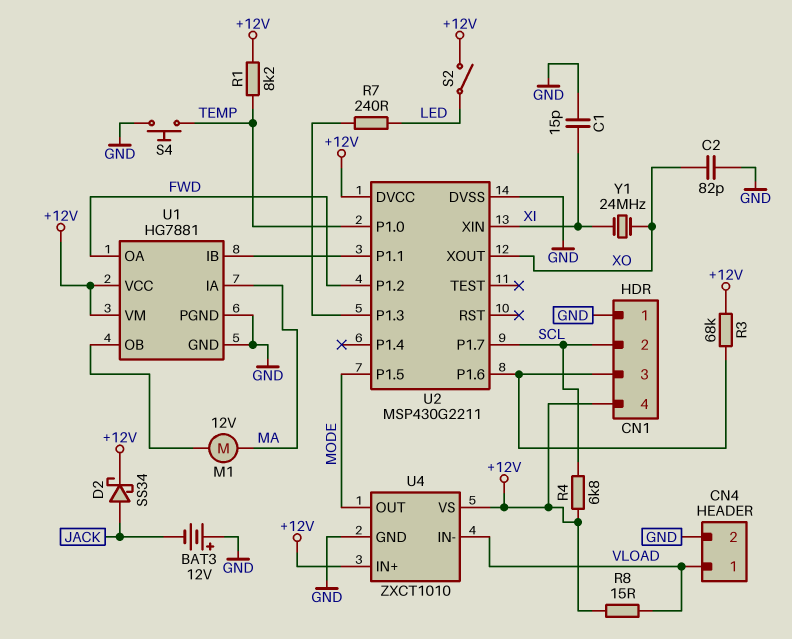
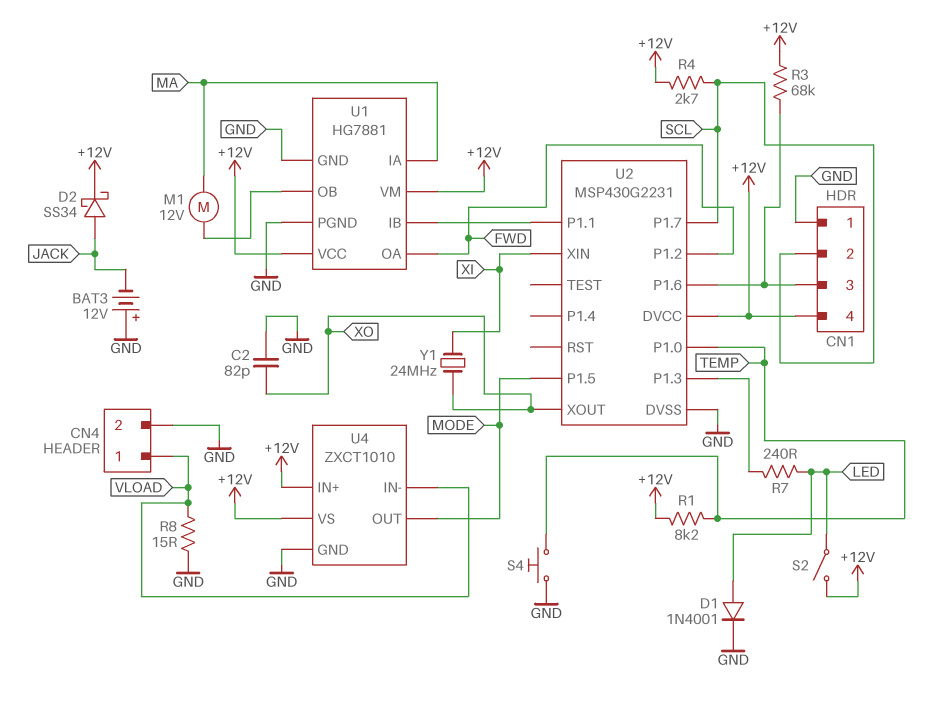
C1: 15pF (GND, XI) -> none
D1: none -> diode 1N4001 (A LED, K GND)
R4: 6.8k (+12V, SCL) -> 2.7k (+12V, SCL)
R8: 15 (+12V, VLOAD) -> 15 (GND, VLOAD)
U2: MSP430G2211 -> MSP430G2231

